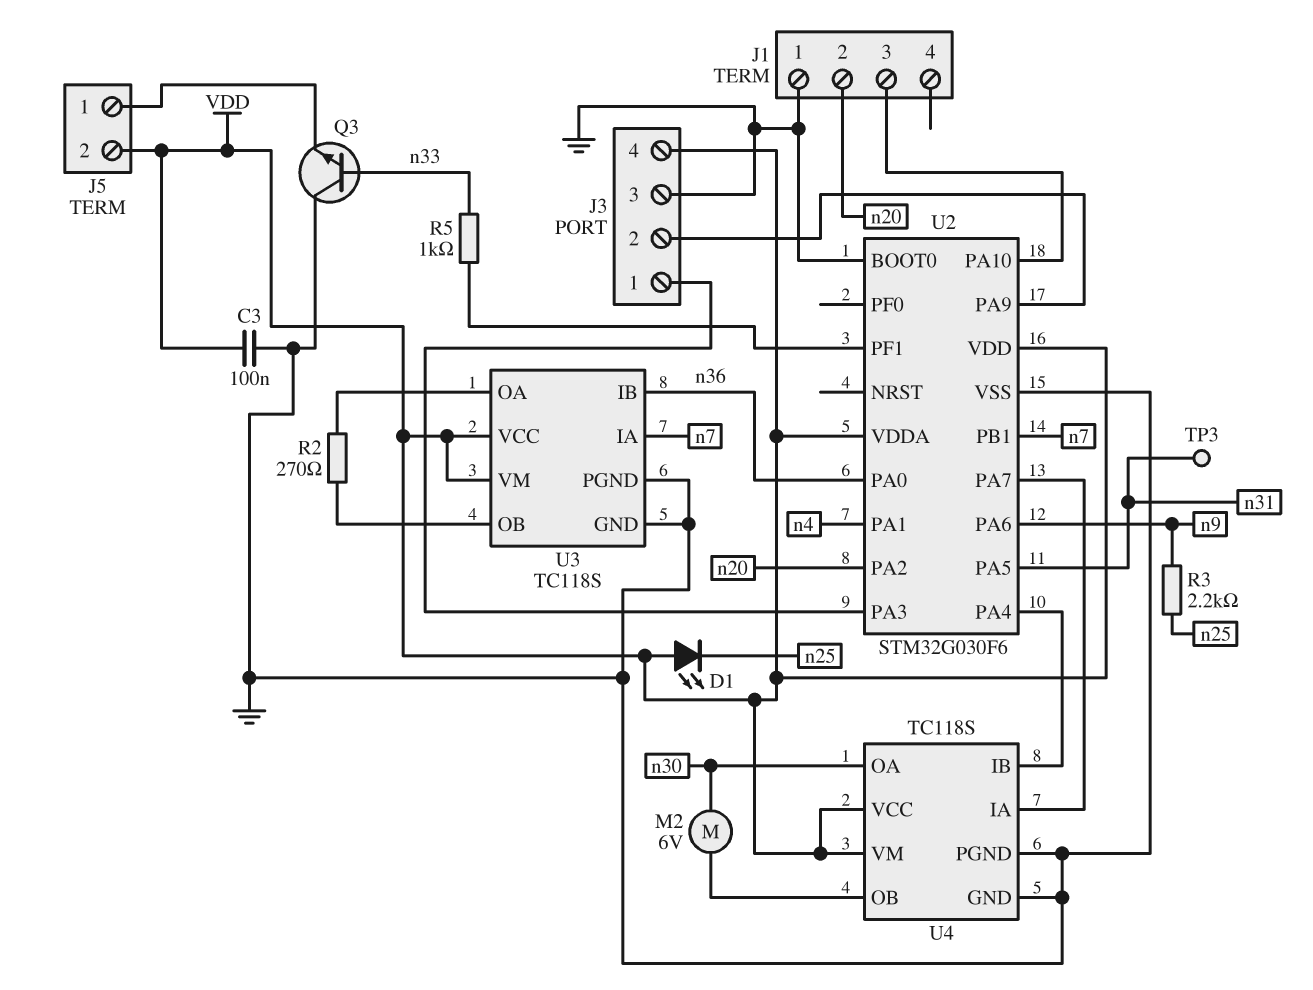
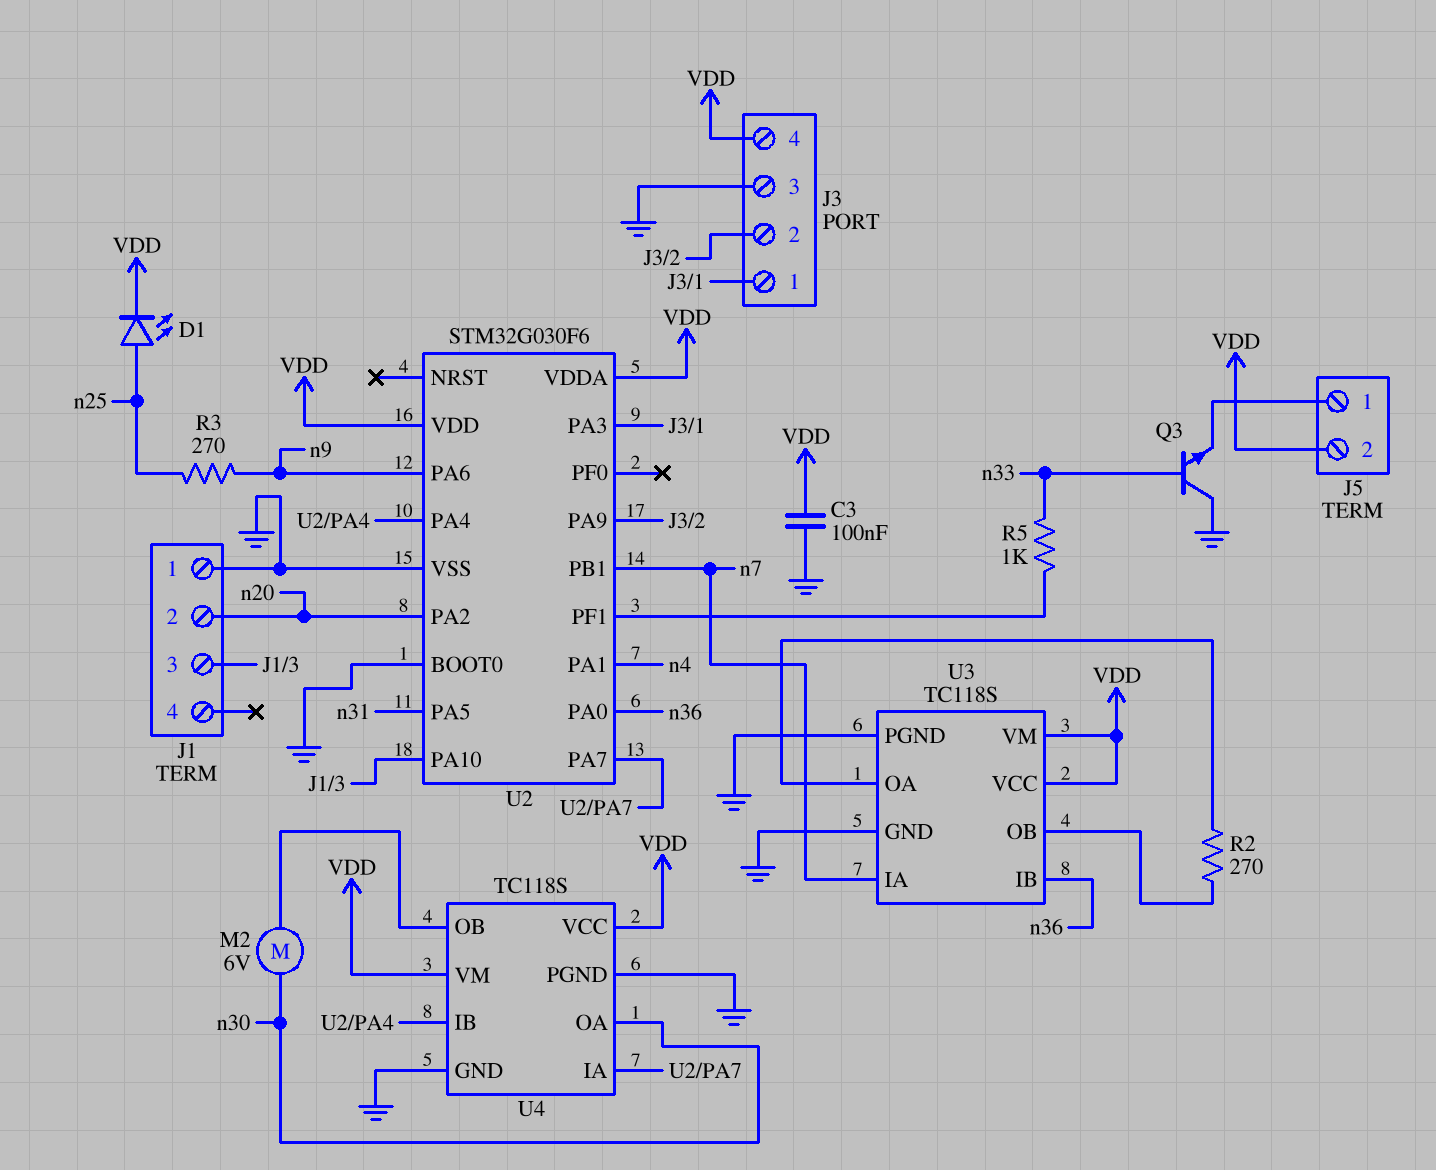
D1: LED (A VDD, K n25) -> LED (A n25, K VDD)
R3: 2.2k (n9, n25) -> 270 (n9, n25)
TP3: test point (n31) -> none

